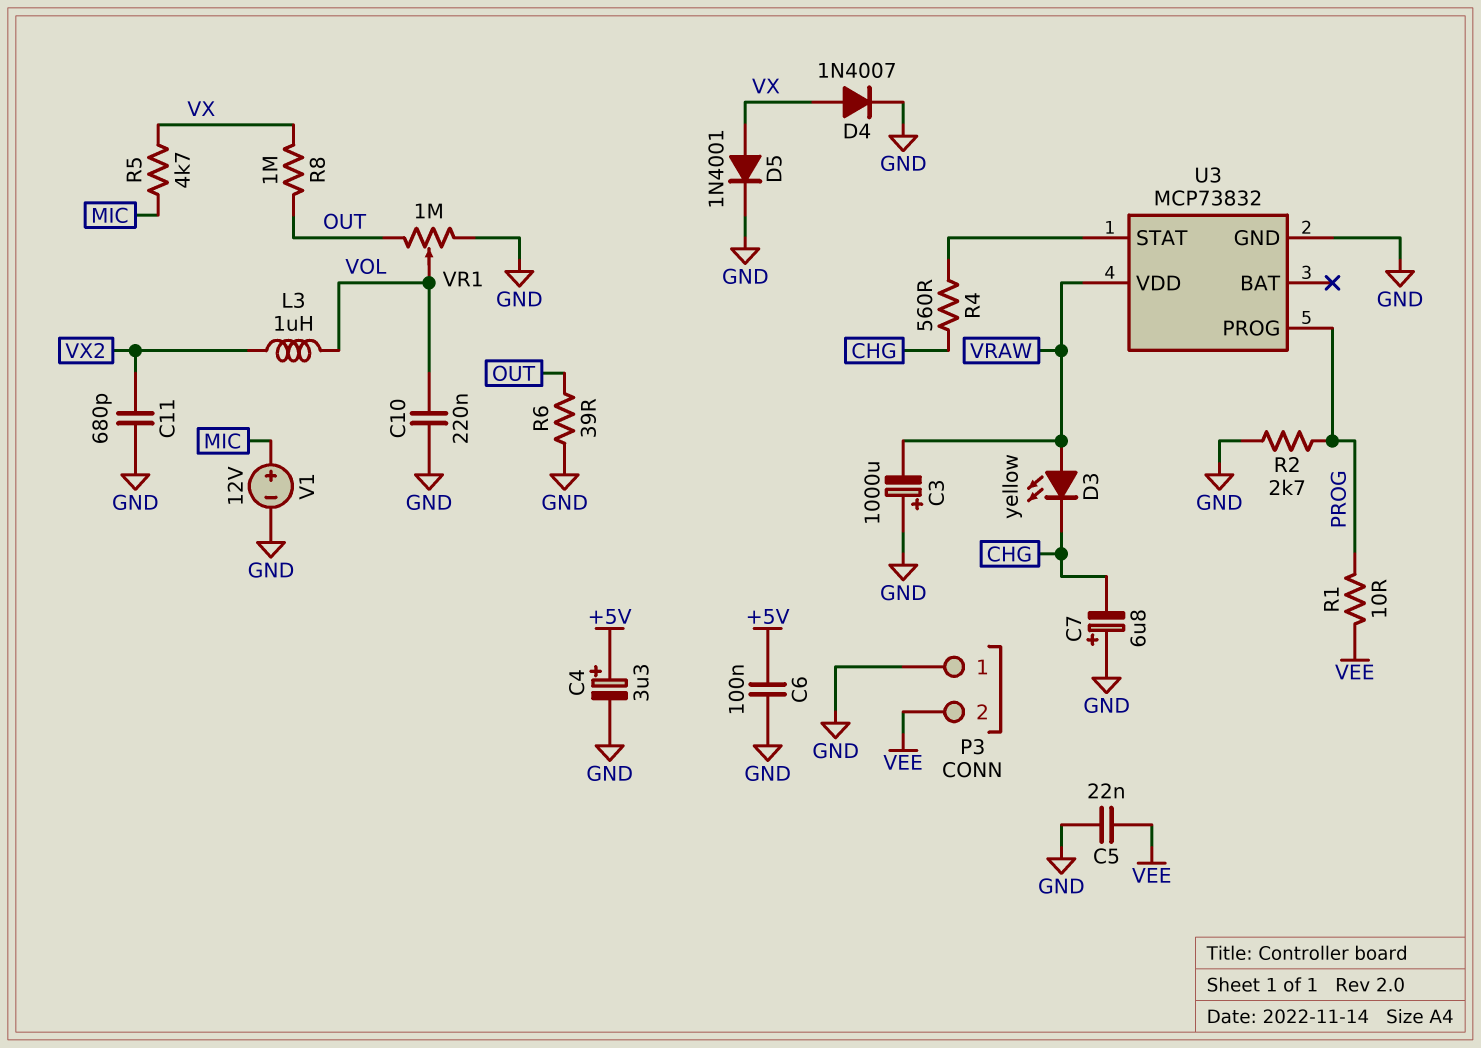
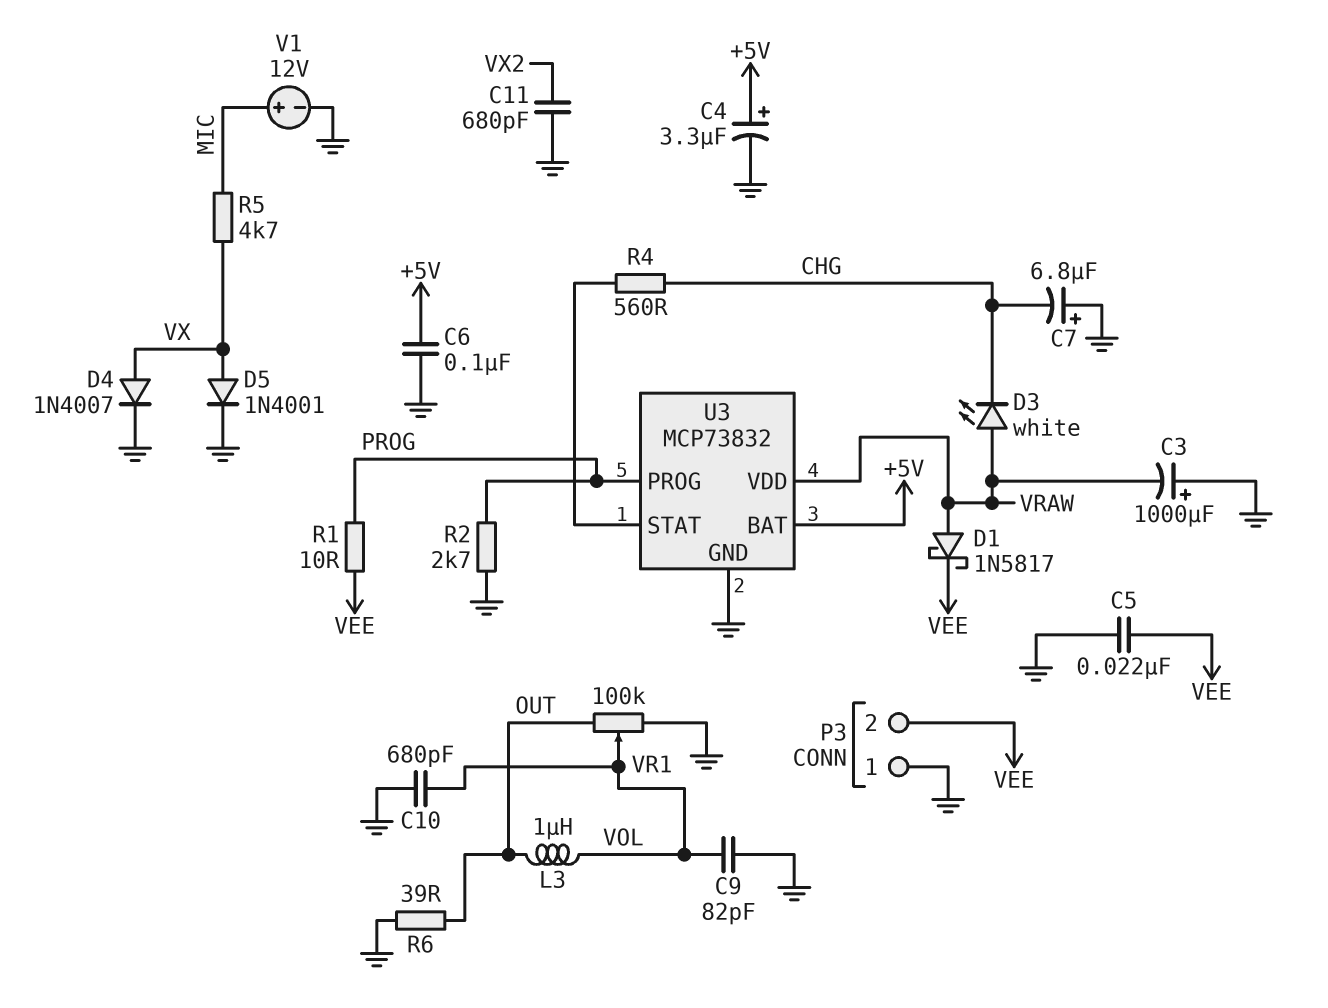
C9: none -> 82pF (GND, VOL)
C10: 220nF (GND, VOL) -> 680pF (GND, VOL)
D1: none -> schottky 1N5817 (A VRAW, K VEE)
D3: LED yellow (A VRAW, K CHG) -> LED white (A VRAW, K CHG)
L3: 1uH (VOL, VX2) -> 1uH (OUT, VOL)
R8: 1M (OUT, VX) -> none
U3 pin BAT: none -> +5V
VR1: 1M (GND, OUT, wiper VOL) -> 100k (GND, OUT, wiper VOL)

